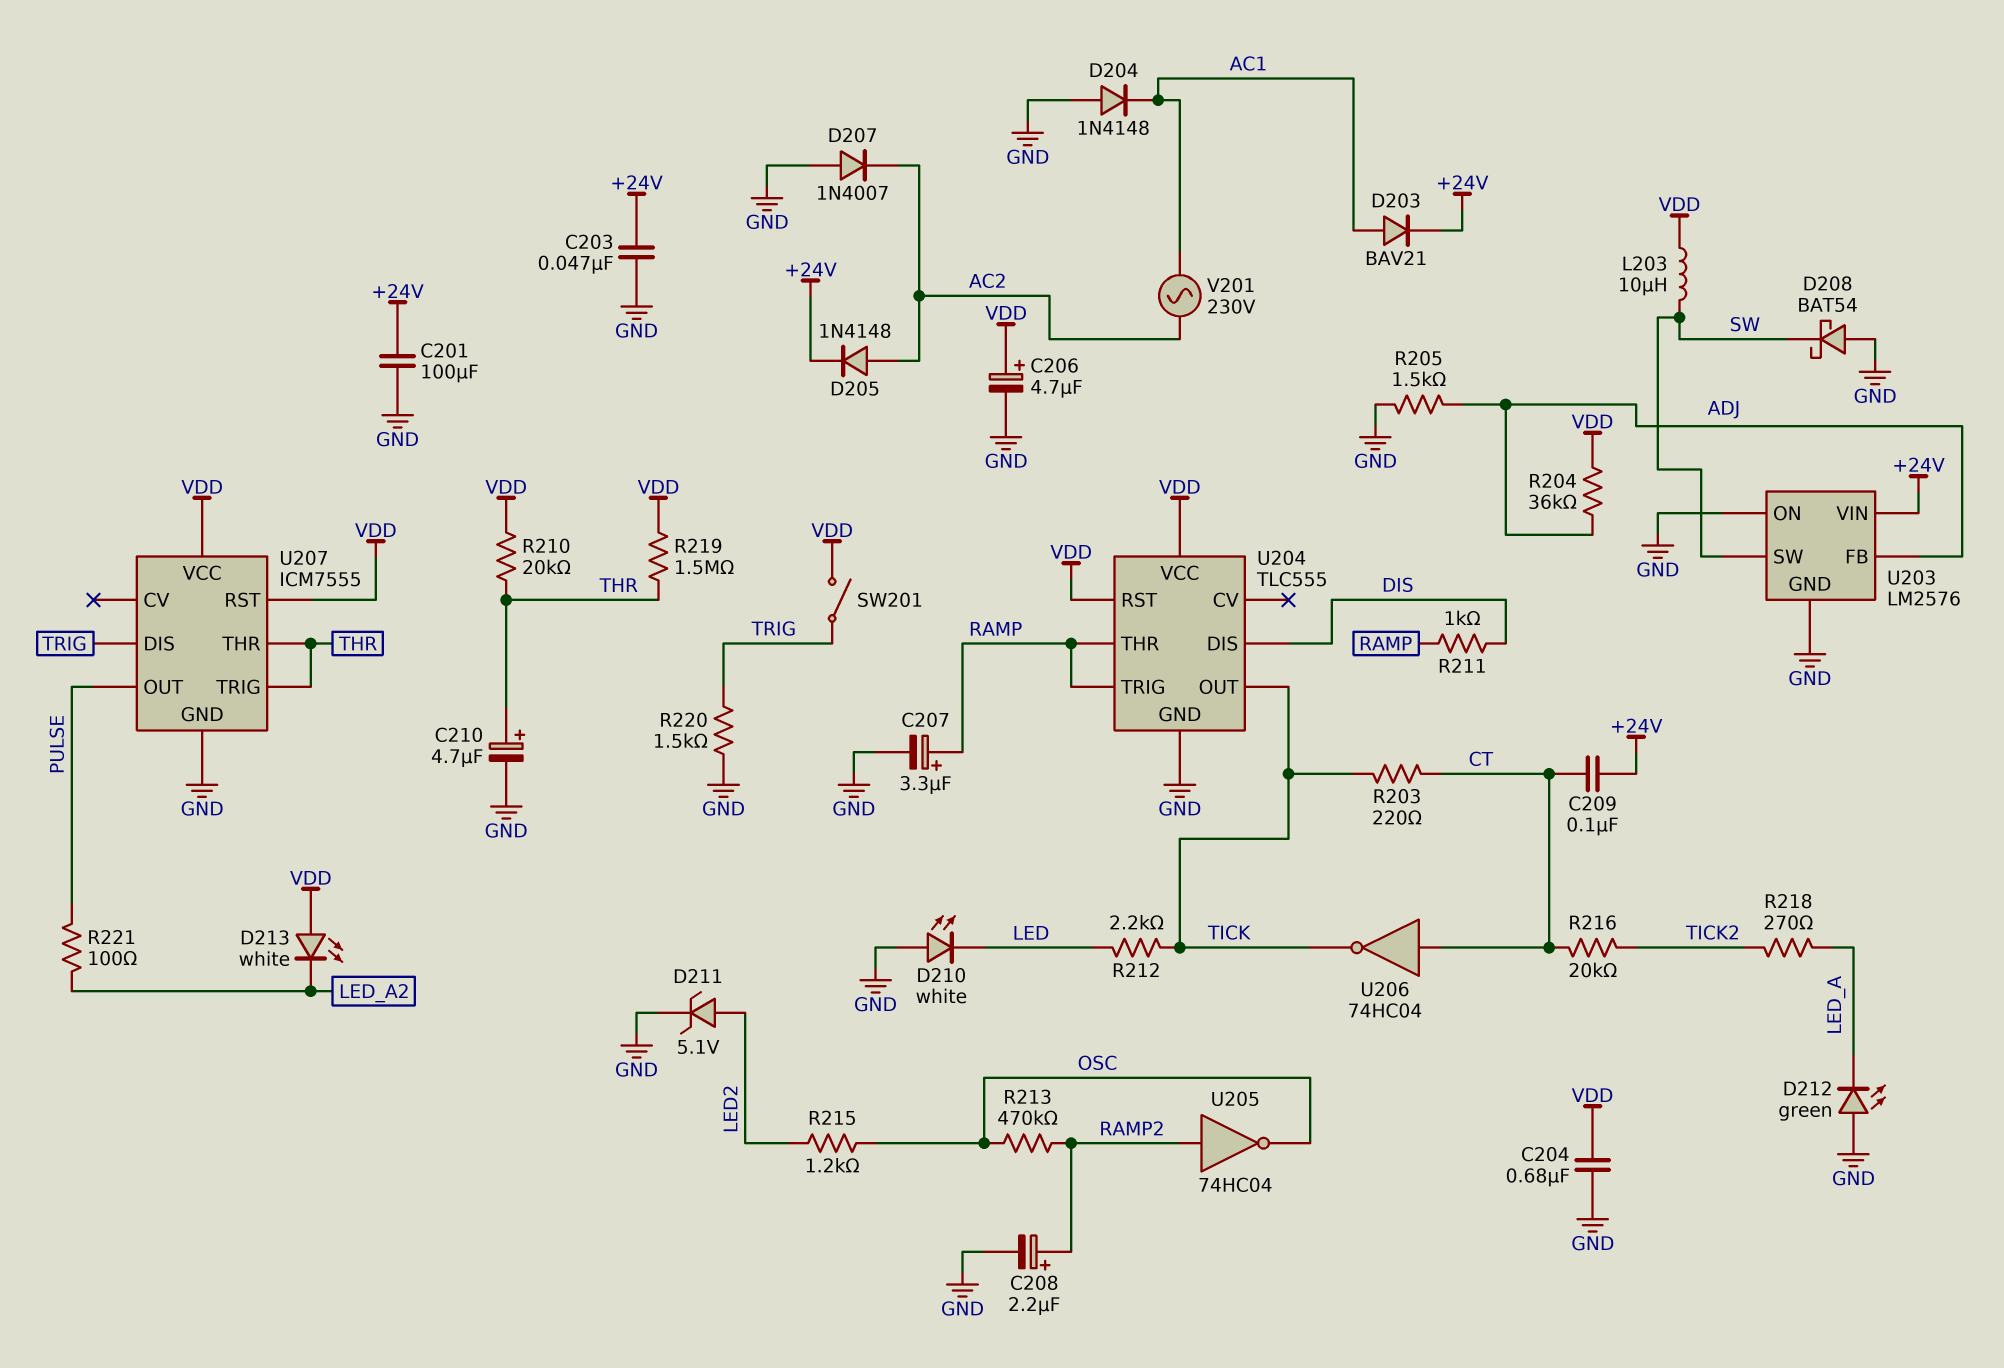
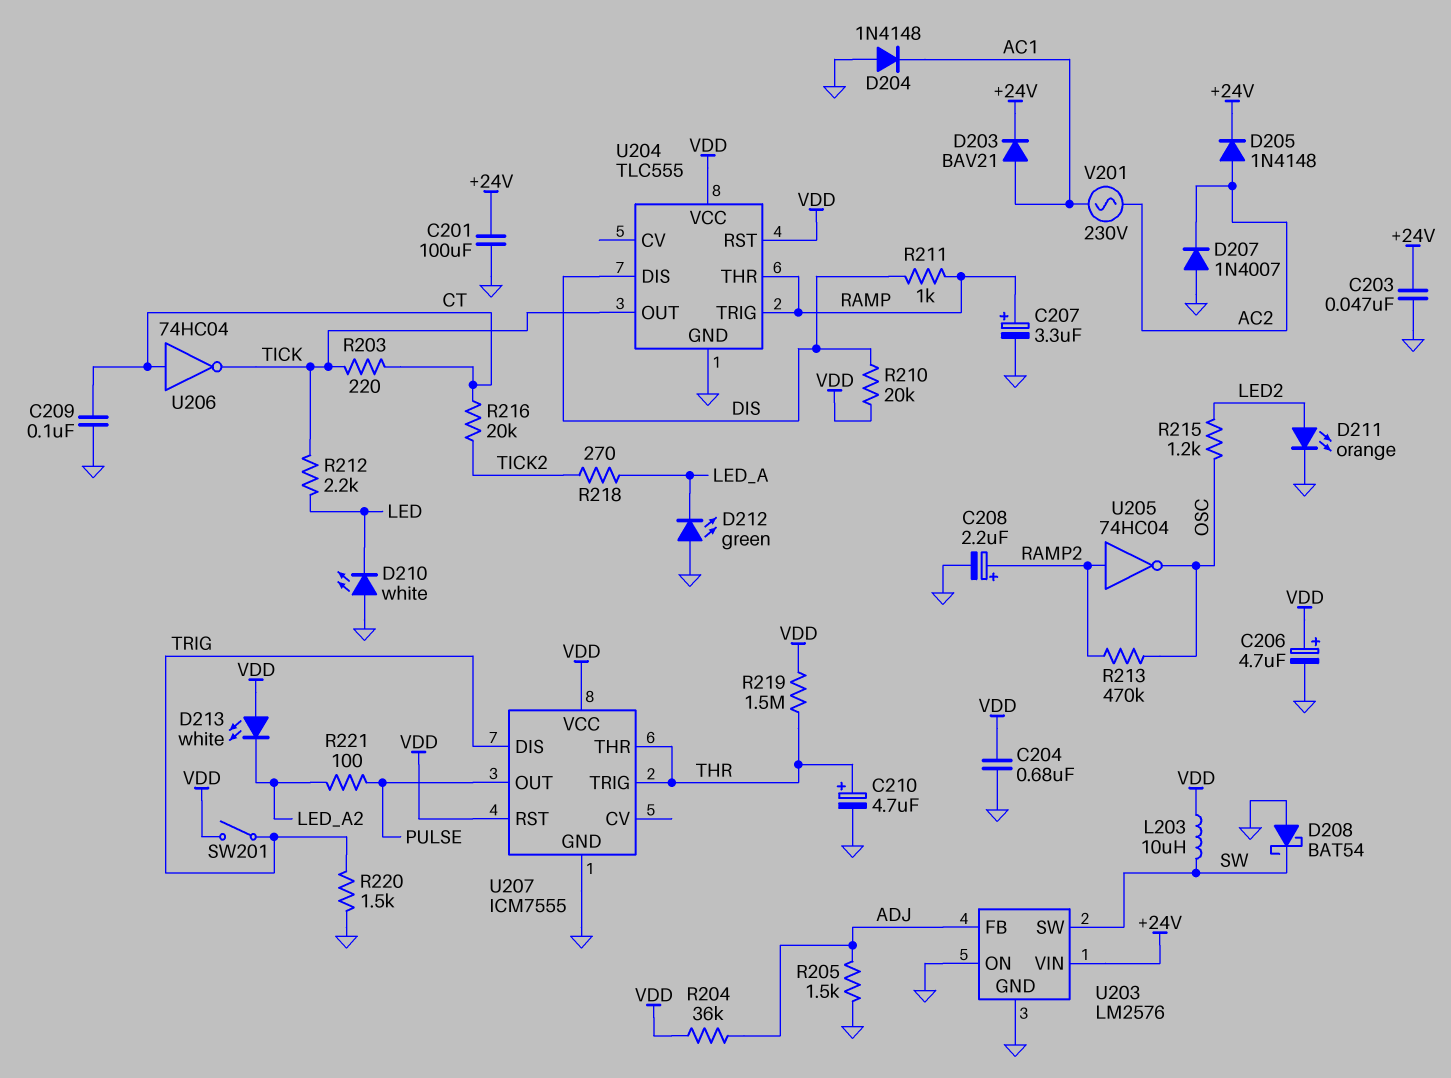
C209: 100nF (+24V, CT) -> 100nF (CT, GND)
D211: zener 5.1V (A LED2, K GND) -> LED orange (A LED2, K GND)
R210: 20k (THR, VDD) -> 20k (DIS, VDD)

